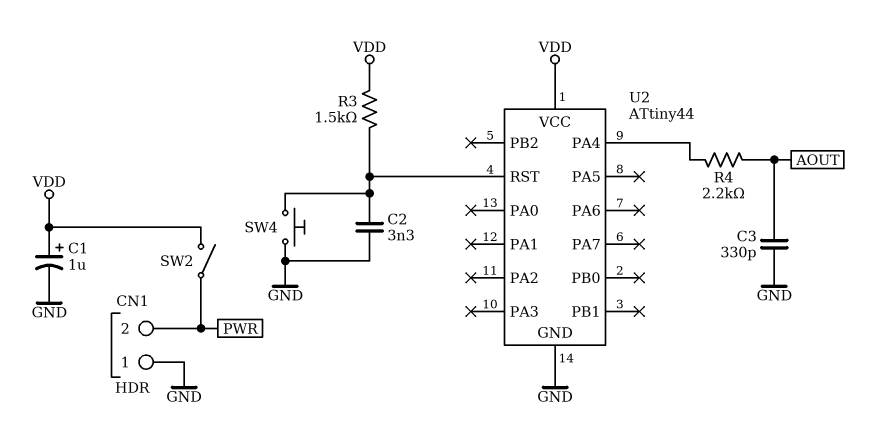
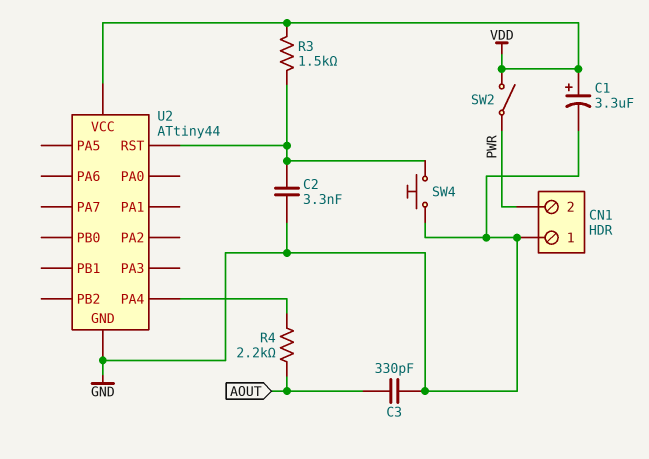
C1: 1uF (plus VDD, minus GND) -> 3.3uF (plus VDD, minus GND)

